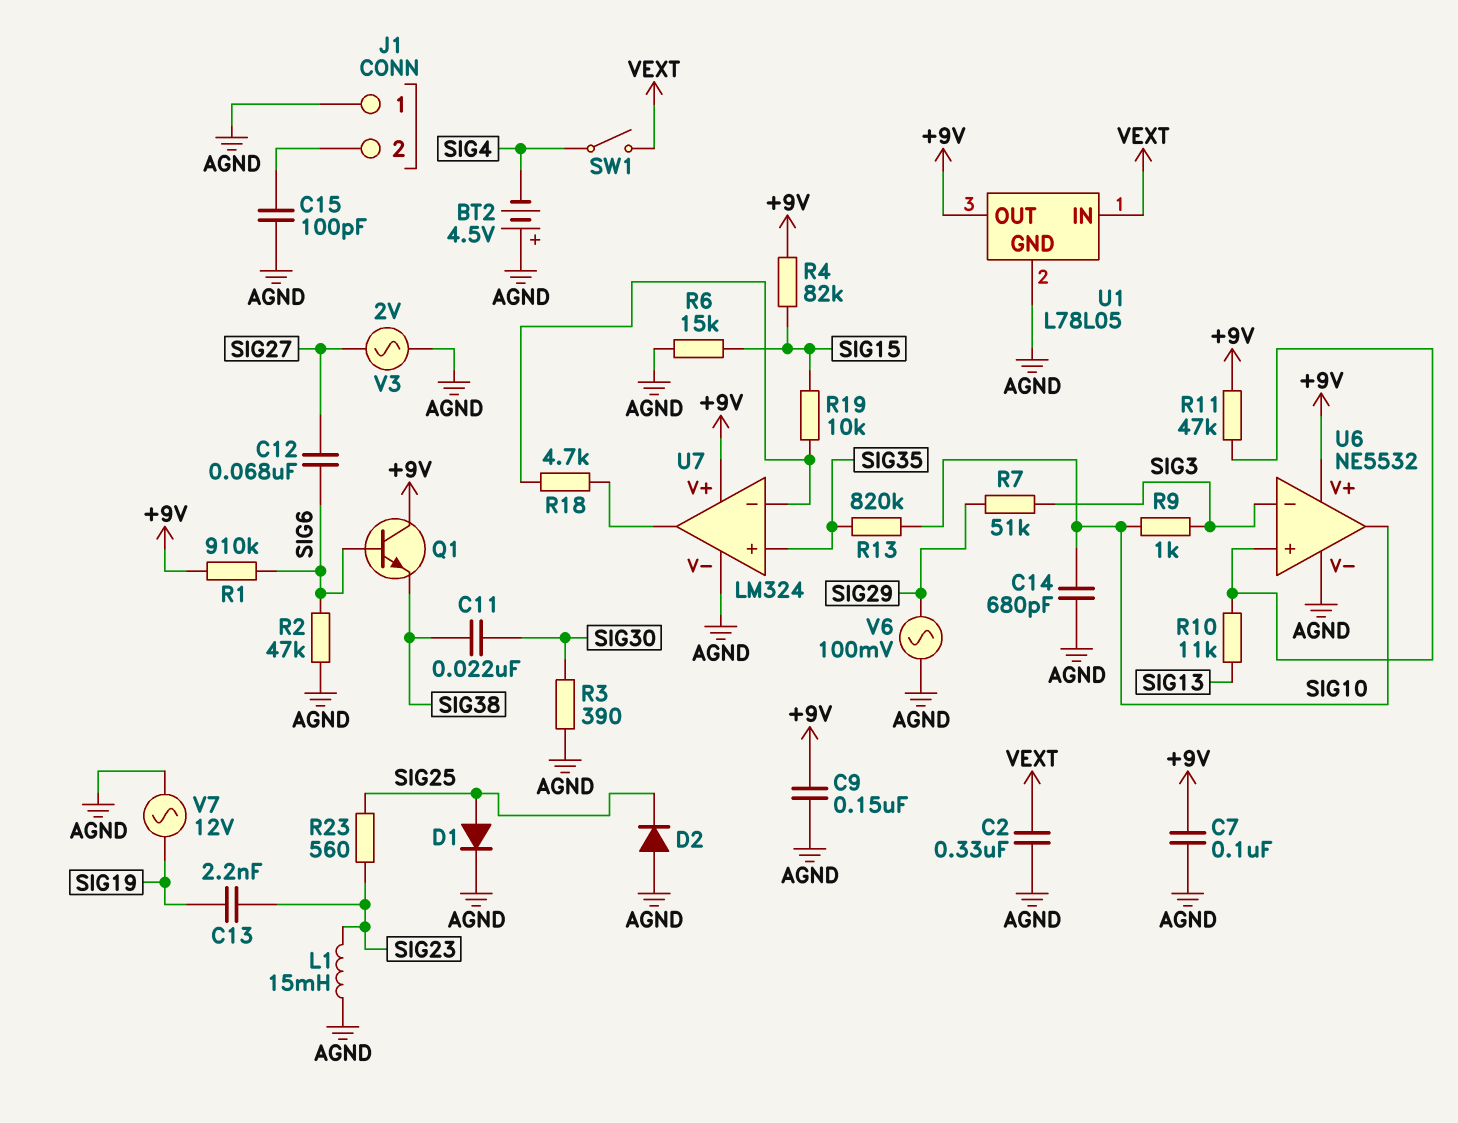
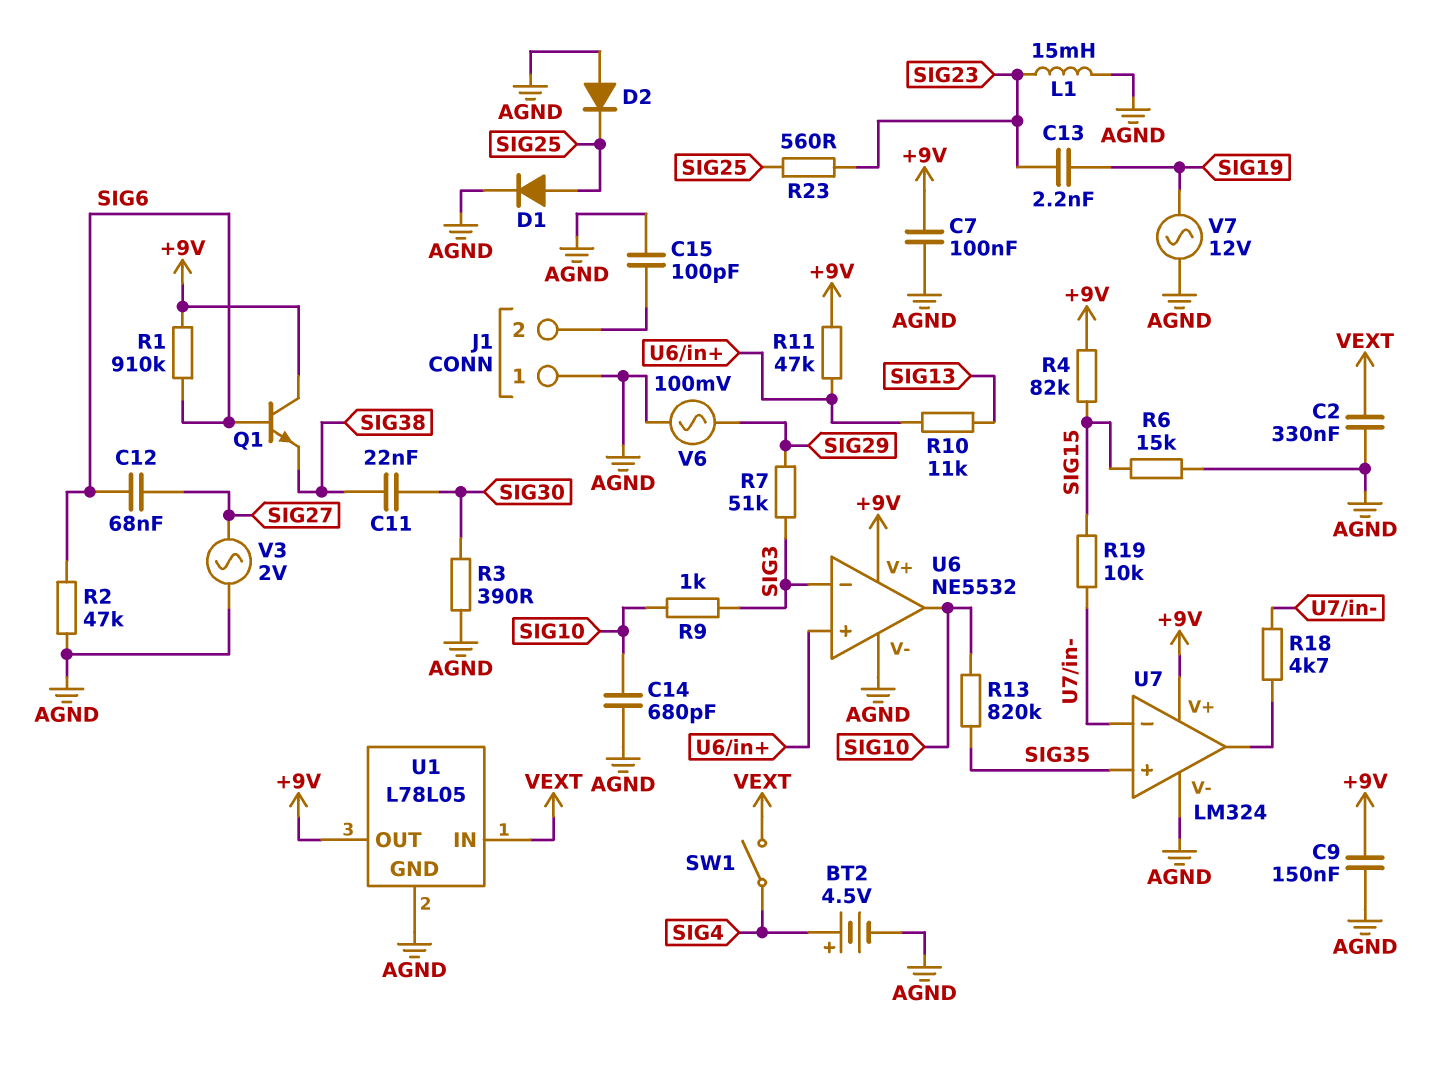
BT2: 4.5V (plus AGND, minus SIG4) -> 4.5V (plus SIG4, minus AGND)

